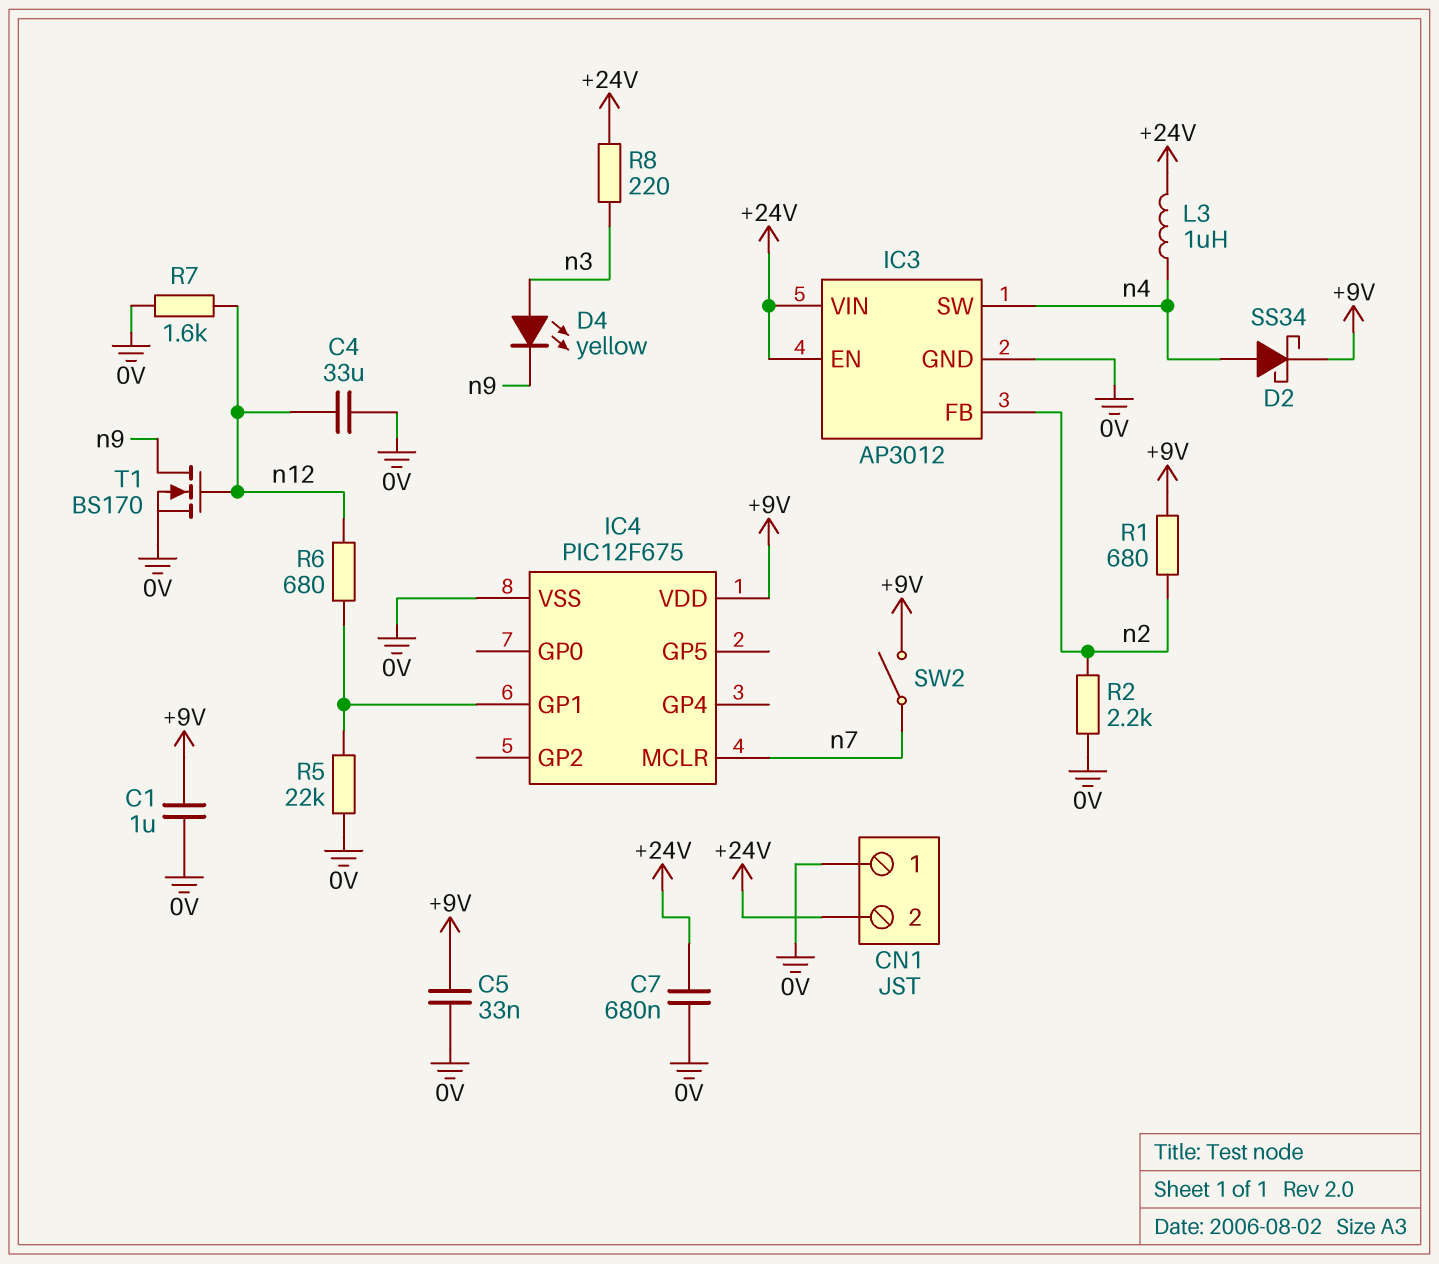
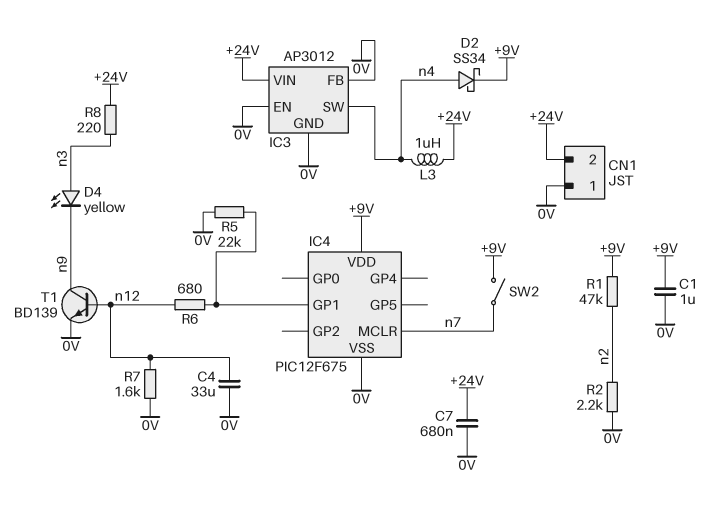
C5: 33nF (+9V, 0V) -> none
IC3 pin EN: +24V -> 0V
IC3 pin FB: n2 -> 0V
R1: 680 (+9V, n2) -> 47k (+9V, n2)
T1: NMOS BS170 (G n12, D n9, S 0V) -> NPN BD139 (B n12, C n9, E 0V)

